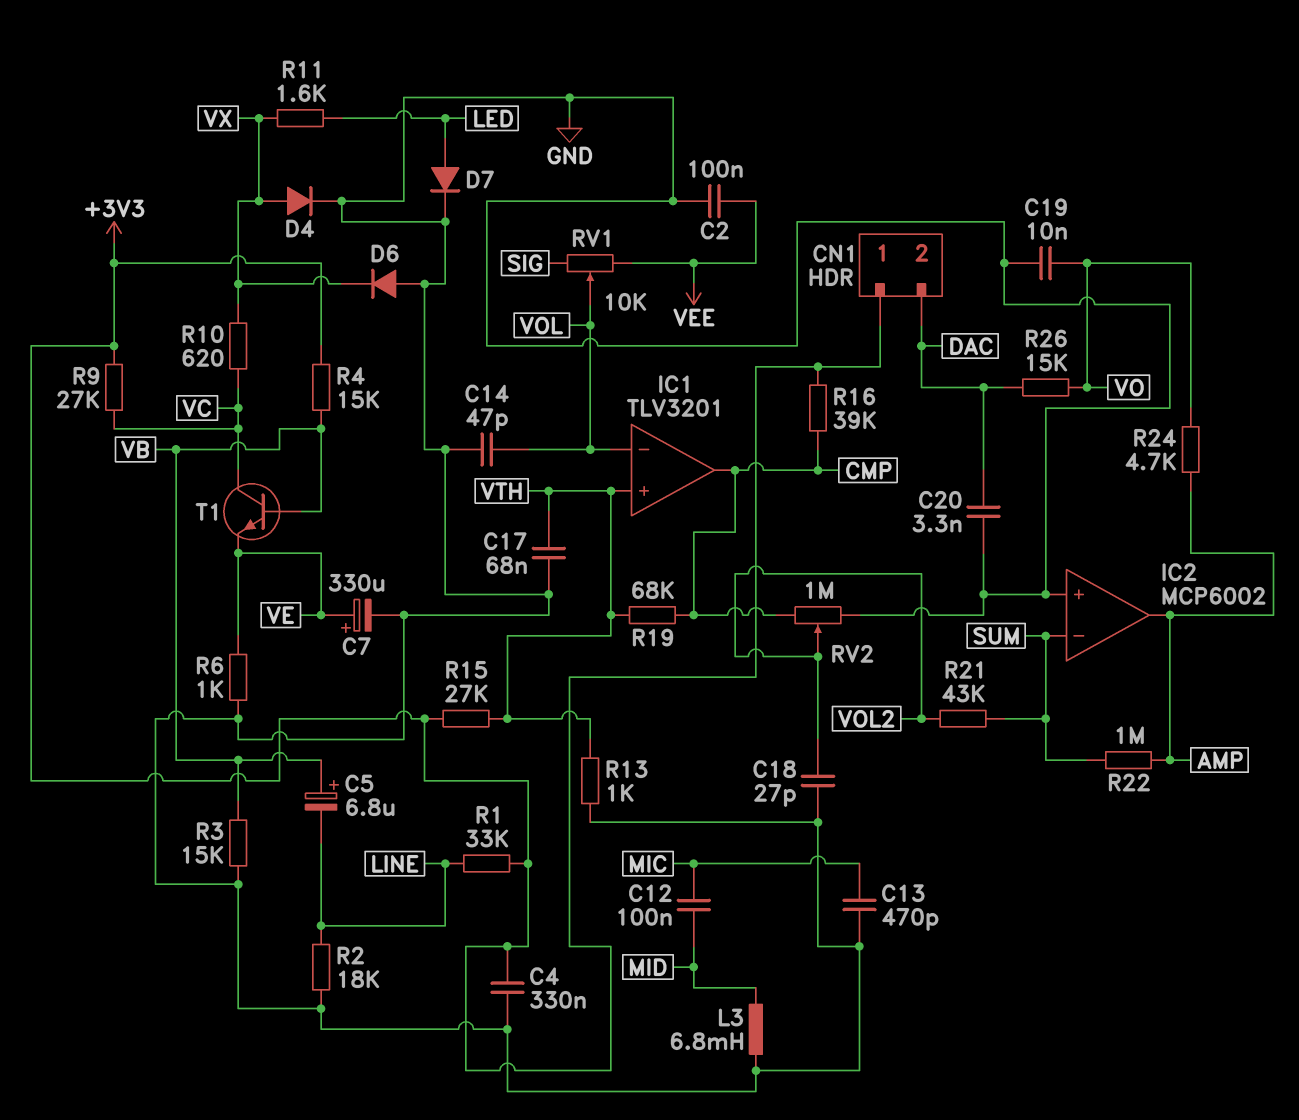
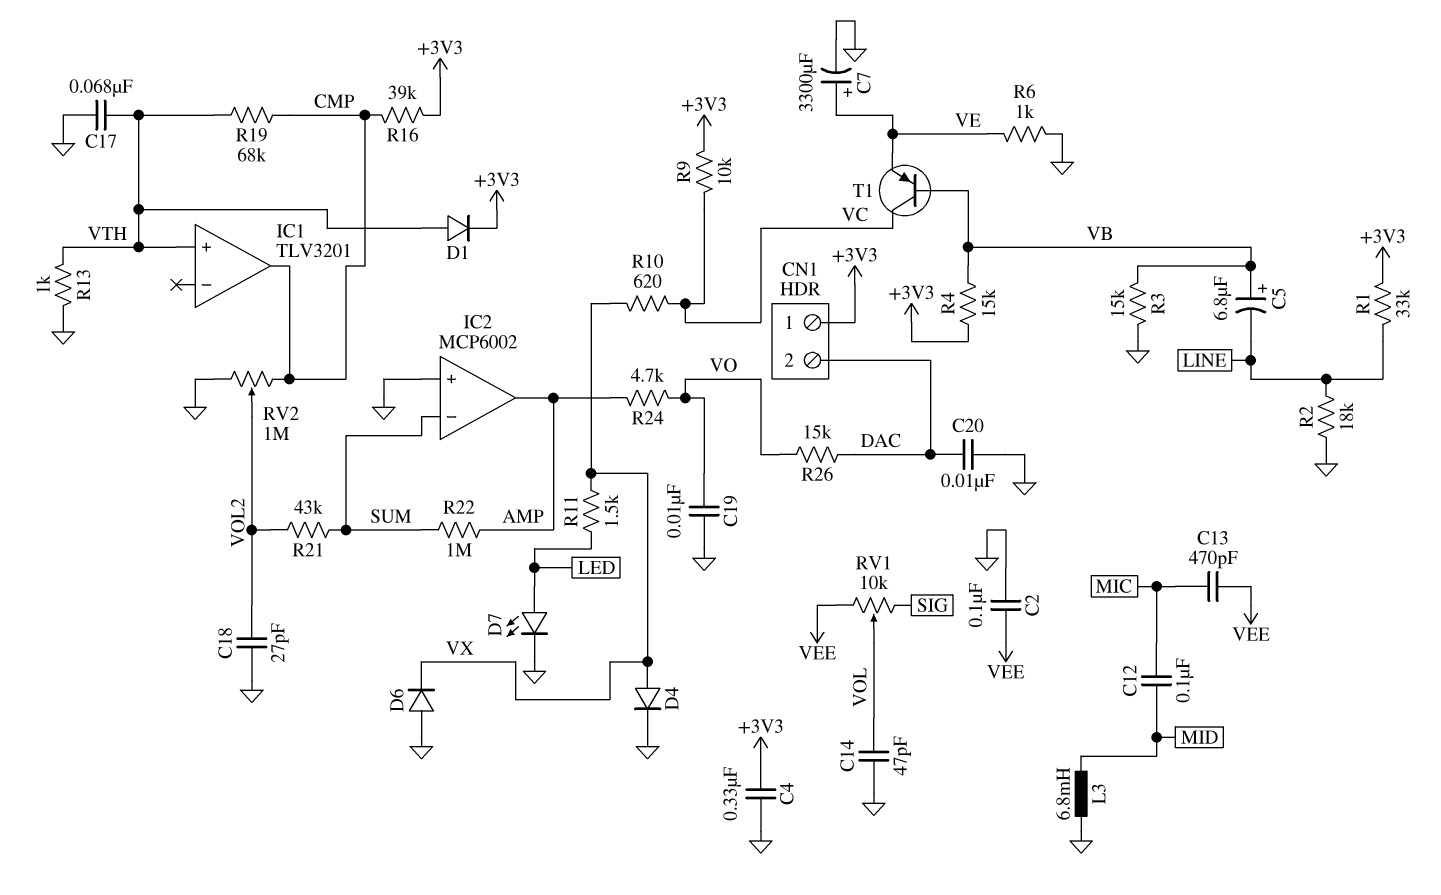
C7: 330uF (plus VE, minus GND) -> 3300uF (plus VE, minus GND)
C13: 470pF (GND, MIC) -> 470pF (MIC, VEE)
C20: 3.3nF (DAC, GND) -> 10nF (DAC, GND)
D1: none -> diode (A VTH, K +3V3)
D7: diode (A LED, K GND) -> LED (A LED, K GND)
IC1 pin in-: VOL -> none
R9: 27k (+3V3, VC) -> 10k (+3V3, VC)
R11: 1.6k (LED, VX) -> 1.5k (LED, VX)
R15: 27k (+3V3, VTH) -> none
T1: NPN (B VB, C VC, E VE) -> PNP (B VB, C VC, E VE)

